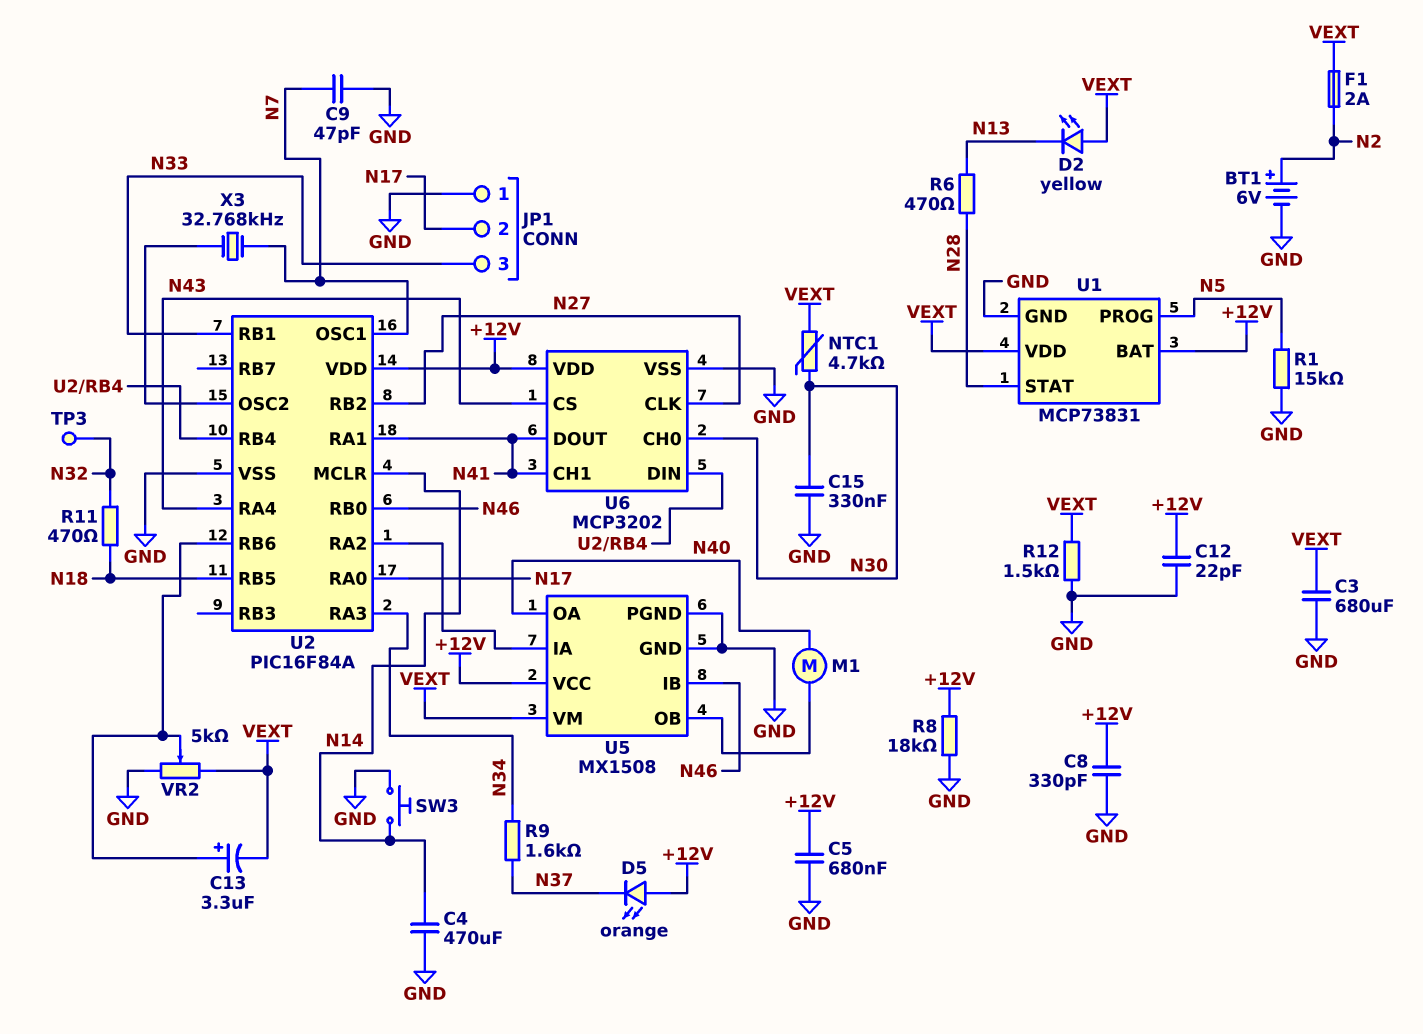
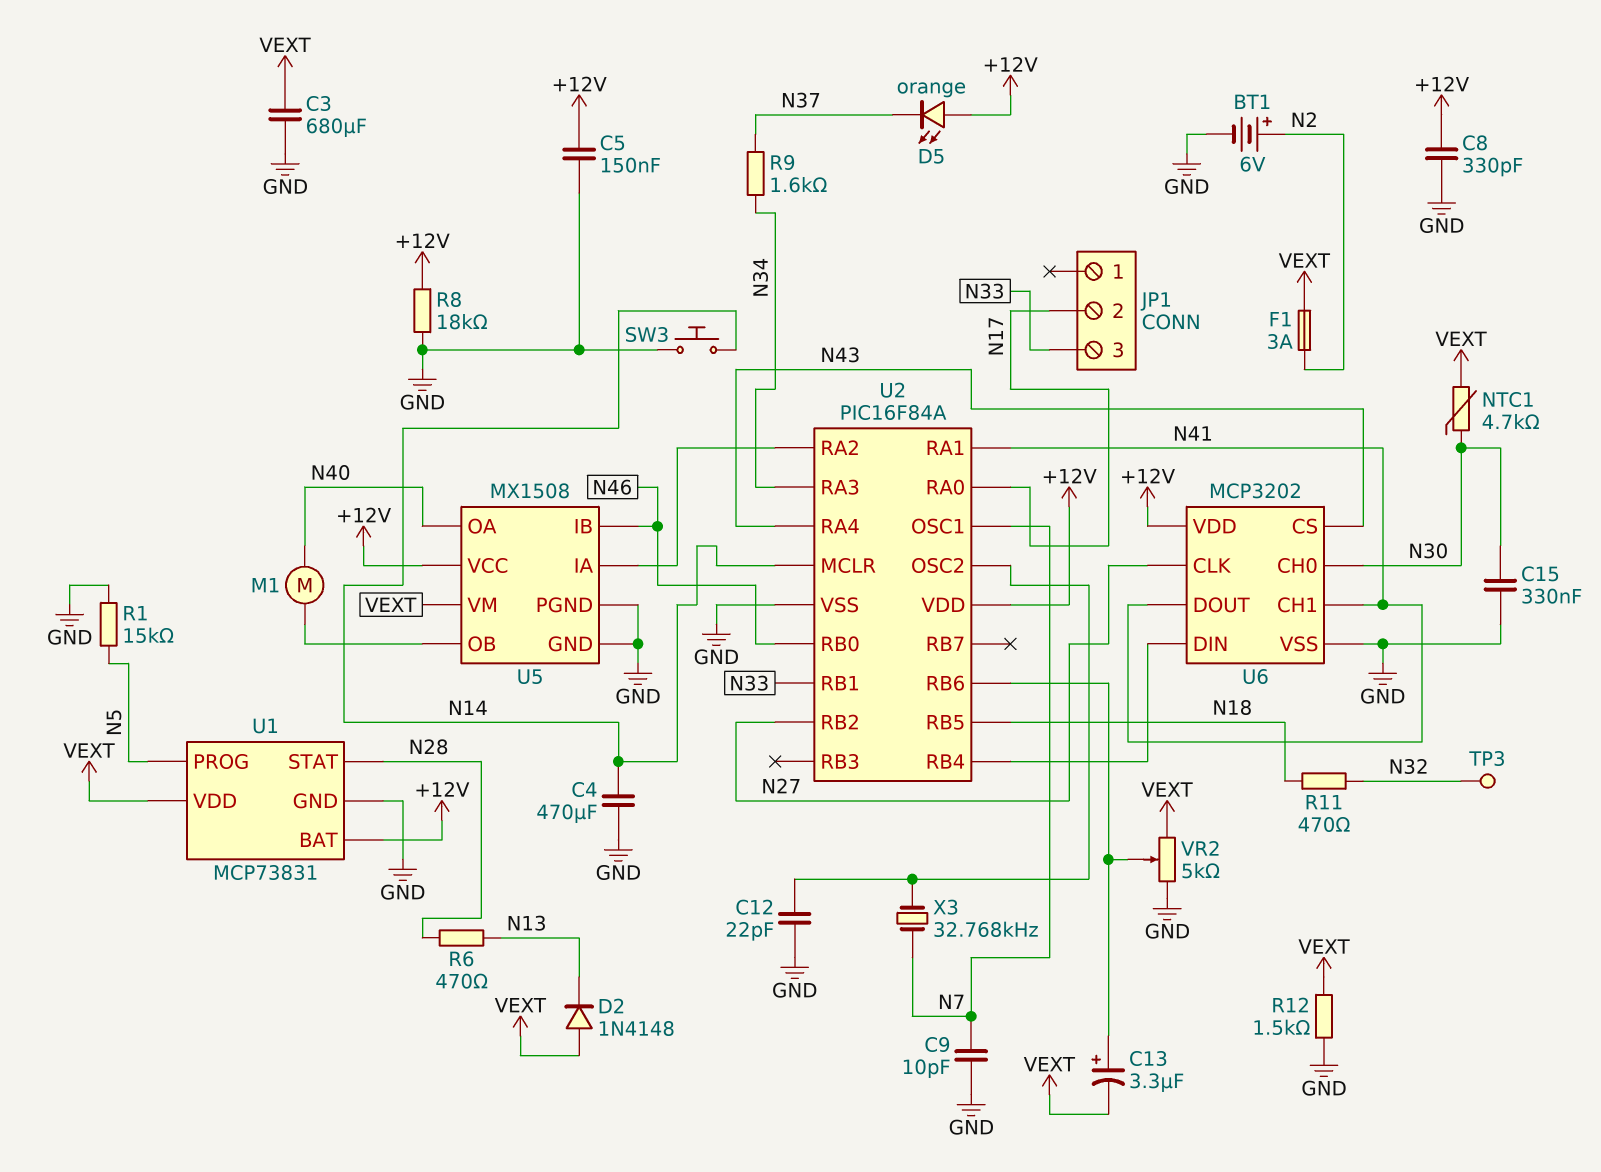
C5: 680nF (+12V, GND) -> 150nF (+12V, GND)
C9: 47pF (GND, N7) -> 10pF (GND, N7)
C12: 22pF (+12V, GND) -> 22pF (GND, U2/OSC2)
D2: LED yellow (A VEXT, K N13) -> diode 1N4148 (A VEXT, K N13)
F1: 2A (N2, VEXT) -> 3A (N2, VEXT)
JP1 pin 1: GND -> none

